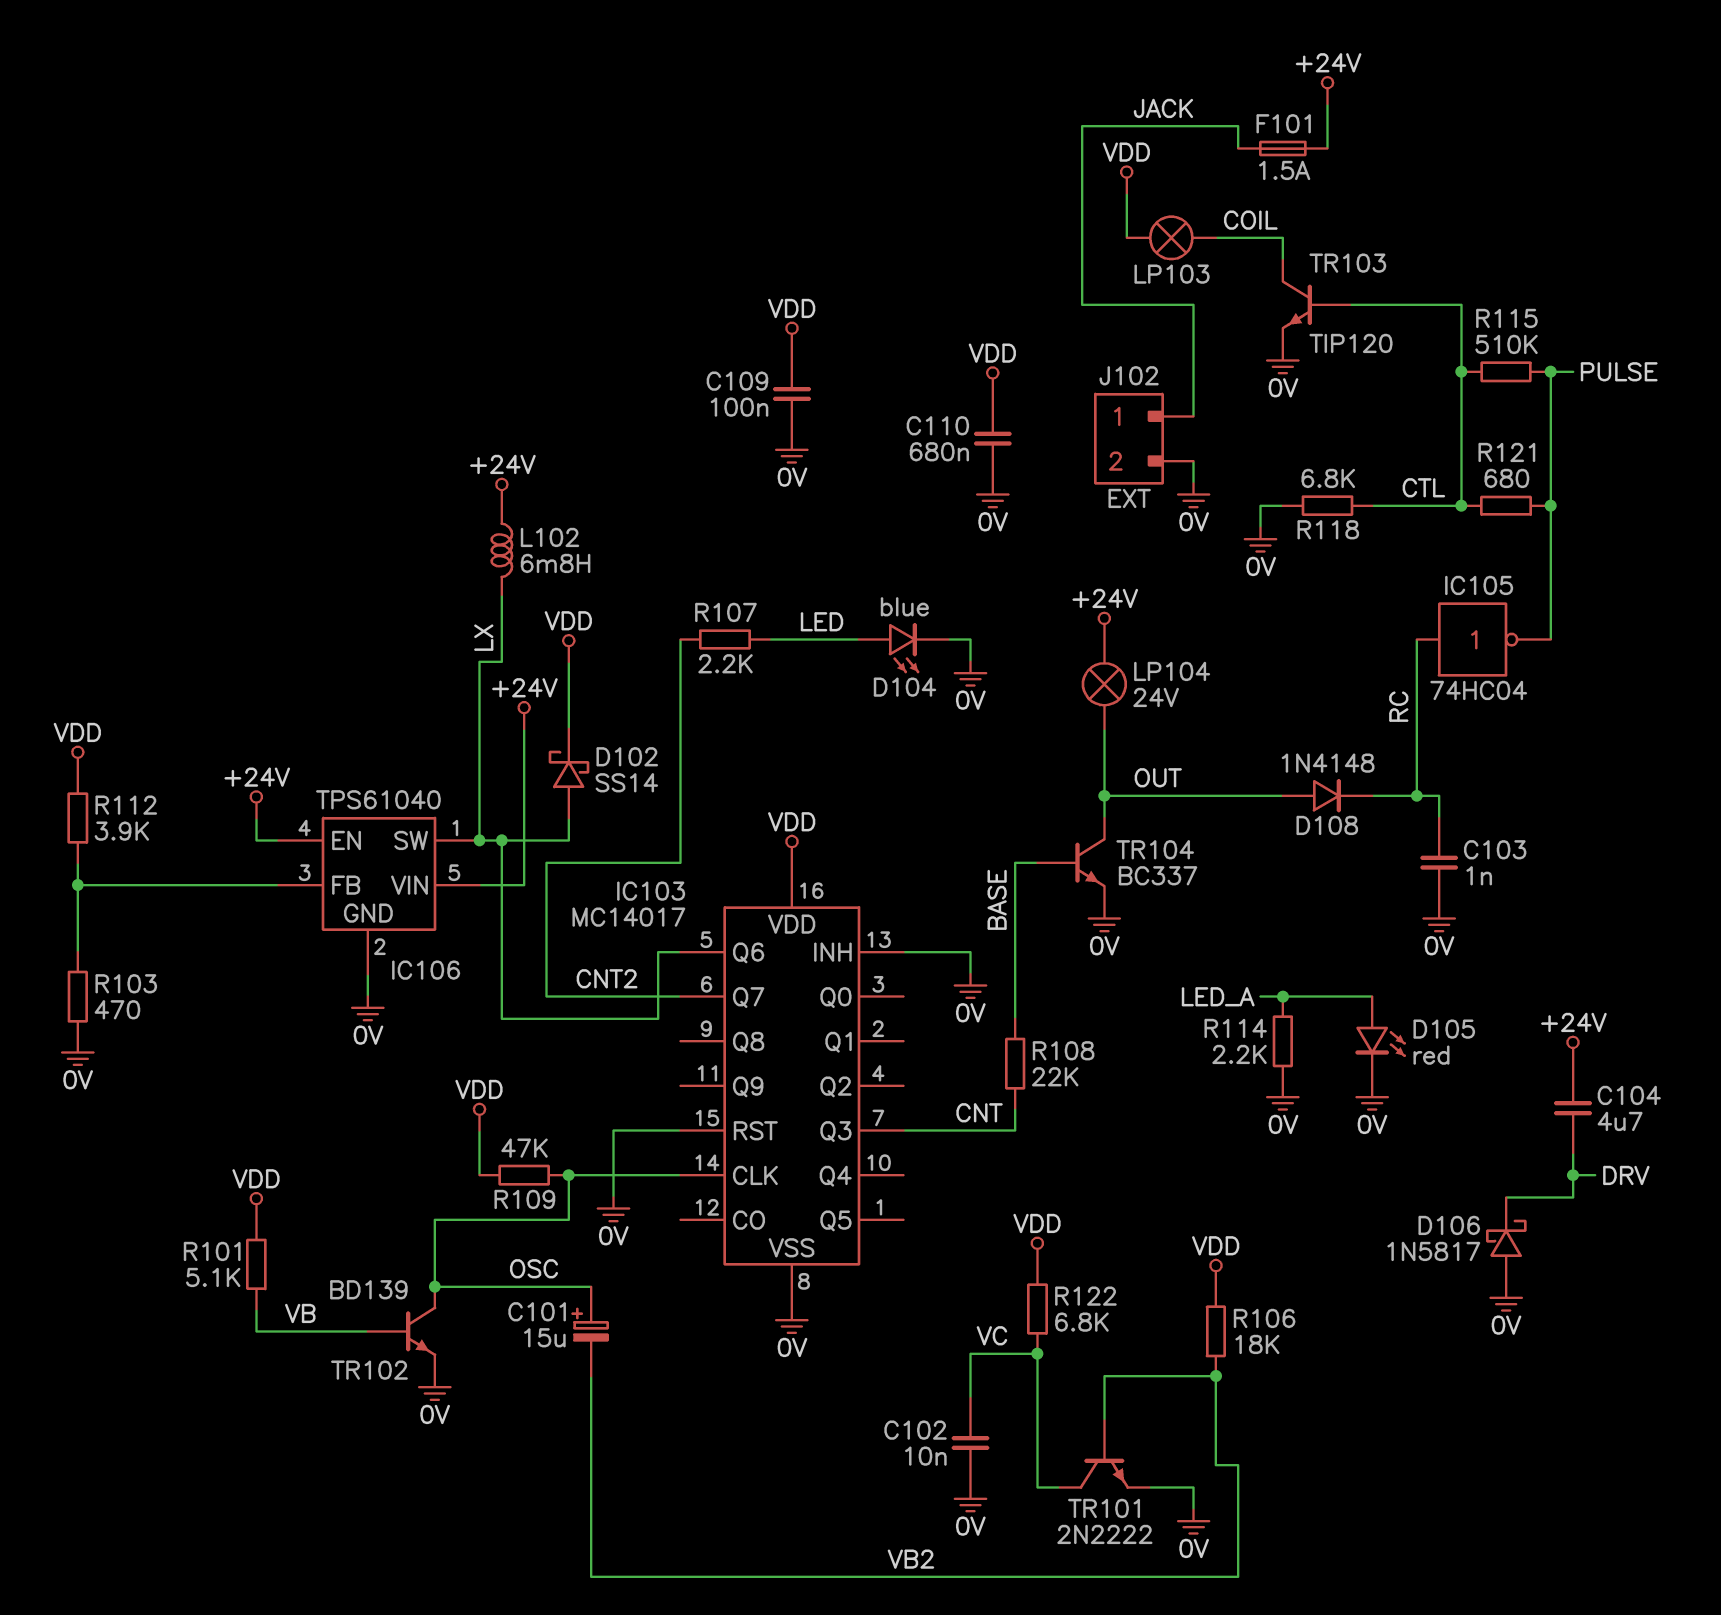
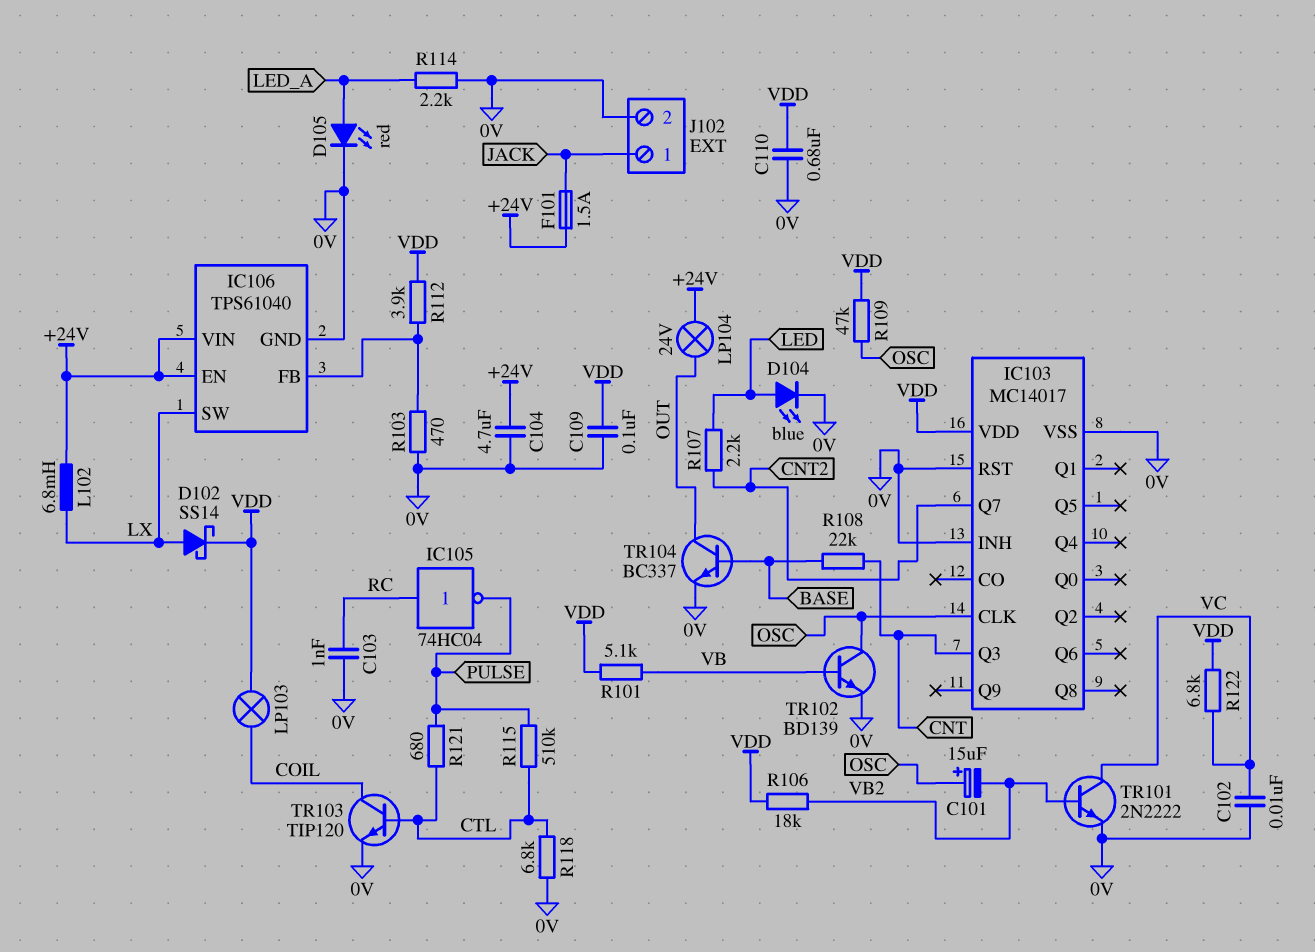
C104: 4.7uF (+24V, DRV) -> 4.7uF (+24V, 0V)
D106: schottky 1N5817 (A 0V, K DRV) -> none
D108: diode 1N4148 (A OUT, K RC) -> none
IC103 pin Q6: LX -> none

